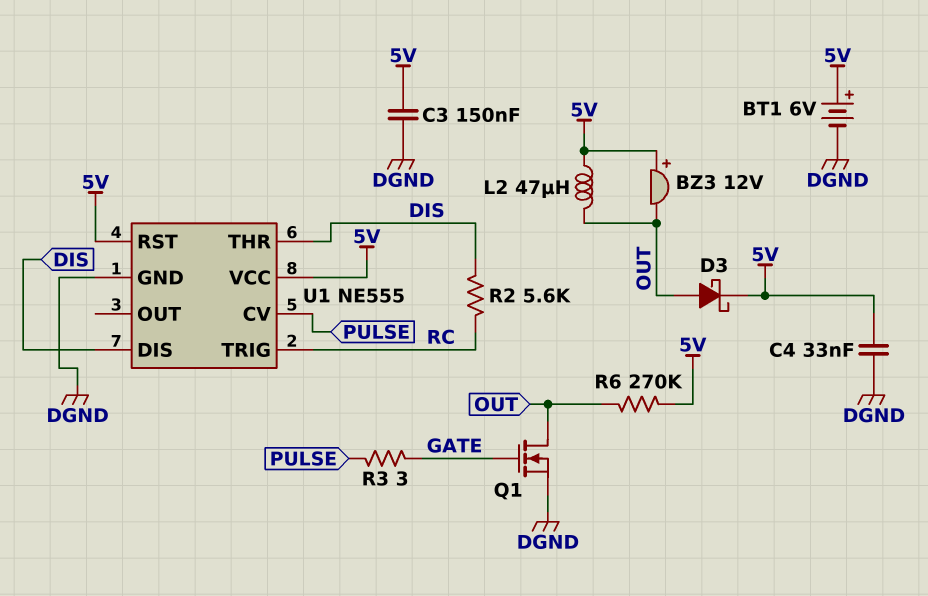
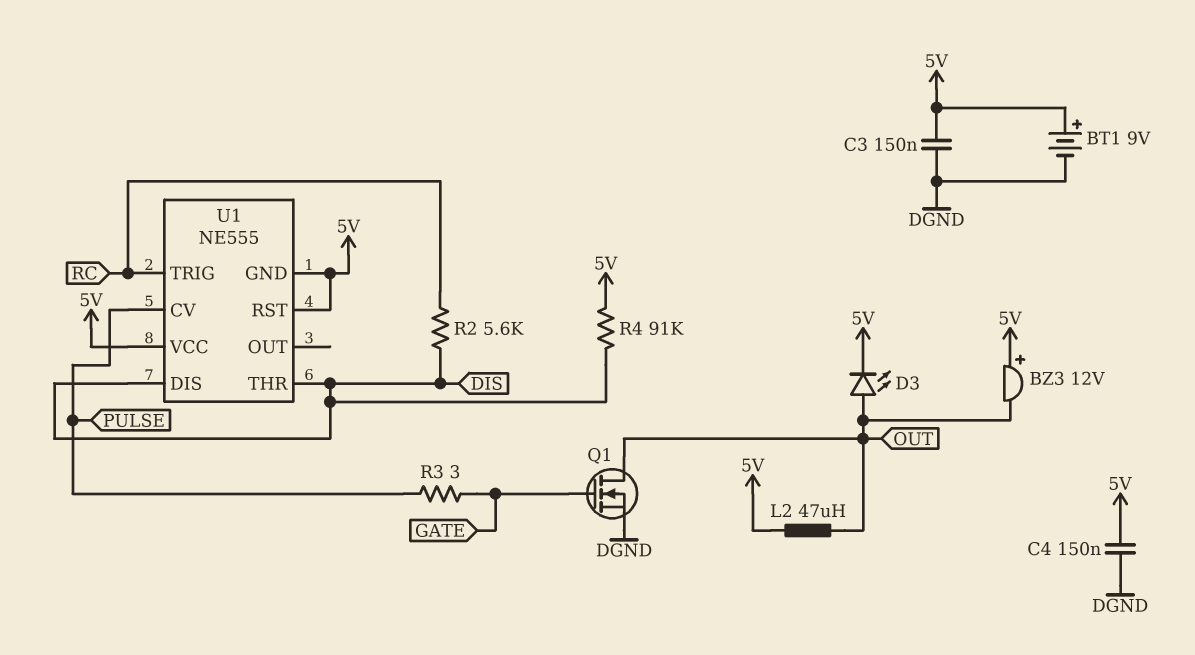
BT1: 6V (plus 5V, minus DGND) -> 9V (plus 5V, minus DGND)
C4: 33nF (5V, DGND) -> 150nF (5V, DGND)
D3: schottky (A OUT, K 5V) -> LED (A OUT, K 5V)
R4: none -> 91k (5V, DIS)
R6: 270k (5V, OUT) -> none
U1 pin GND: DGND -> 5V

